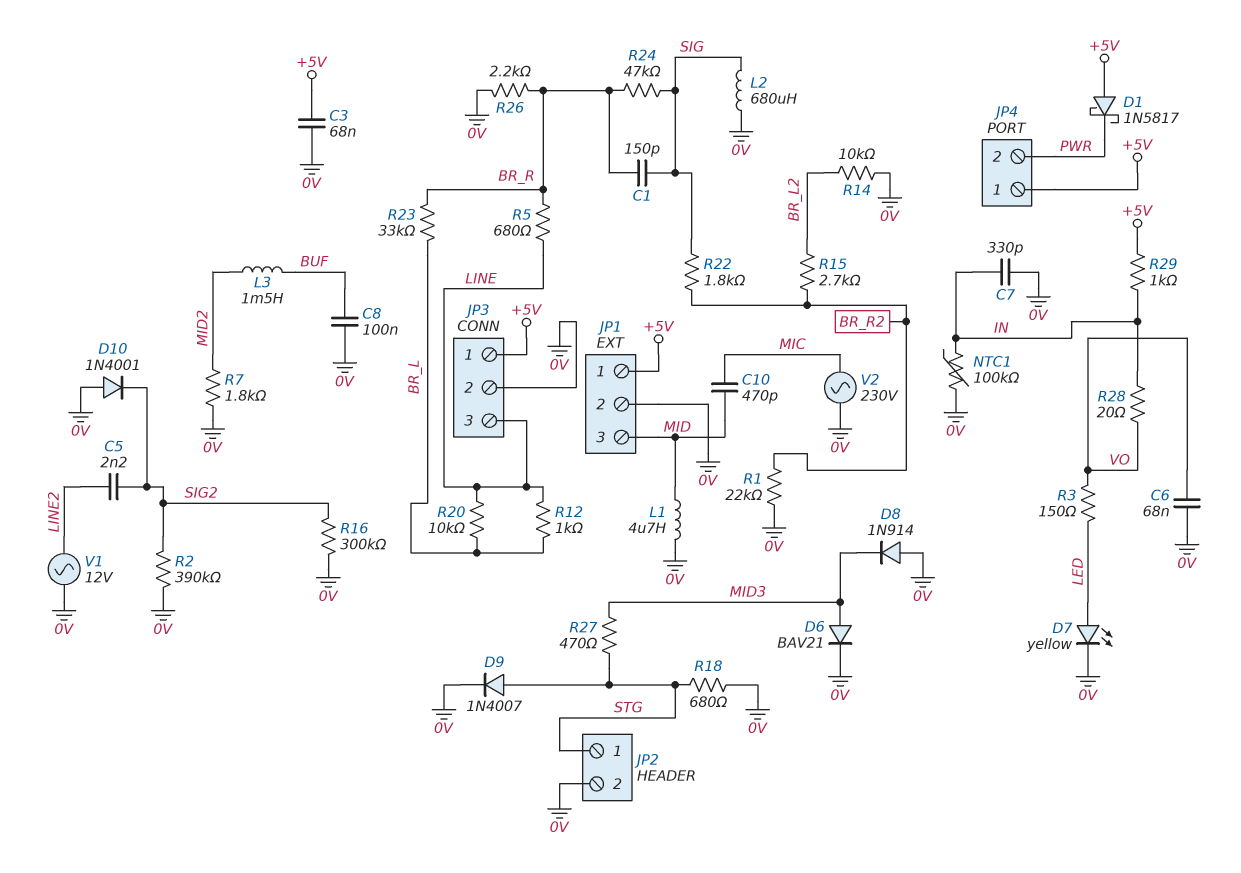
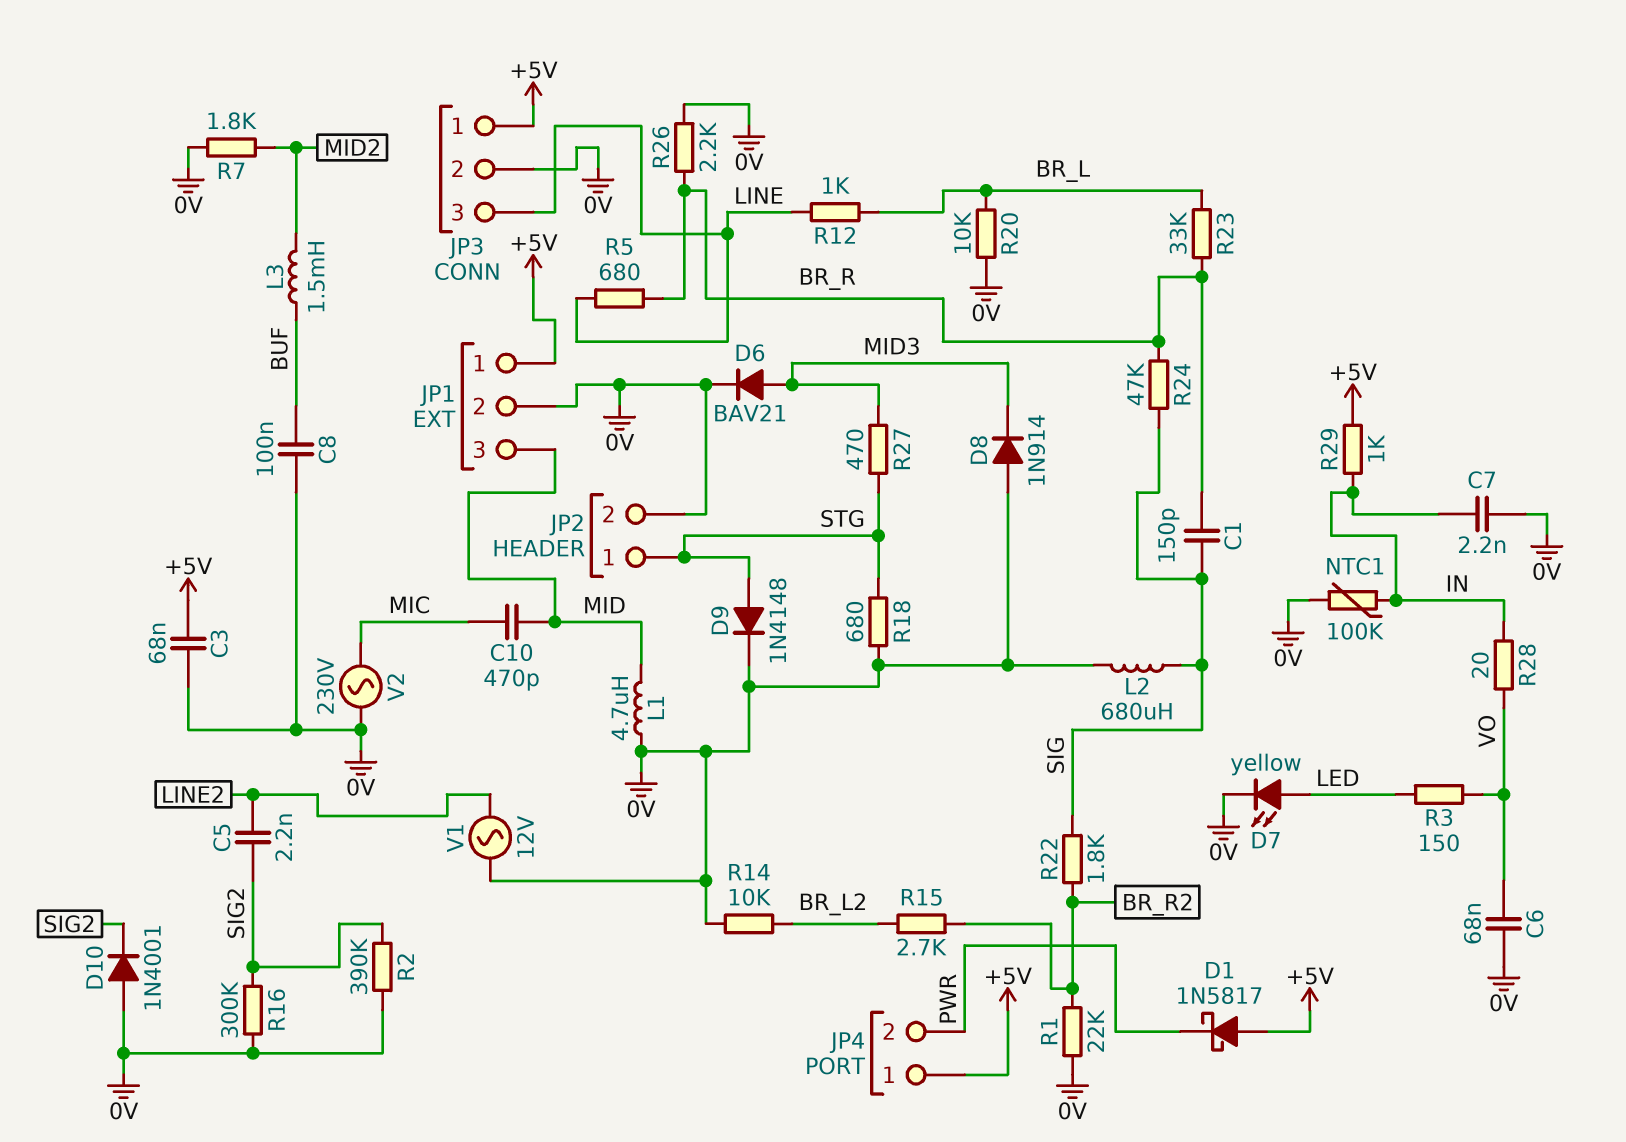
C7: 330pF (0V, IN) -> 2.2nF (0V, IN)
D9: diode 1N4007 (A STG, K 0V) -> diode 1N4148 (A STG, K 0V)
R20: 10k (BR_L, LINE) -> 10k (0V, BR_L)

